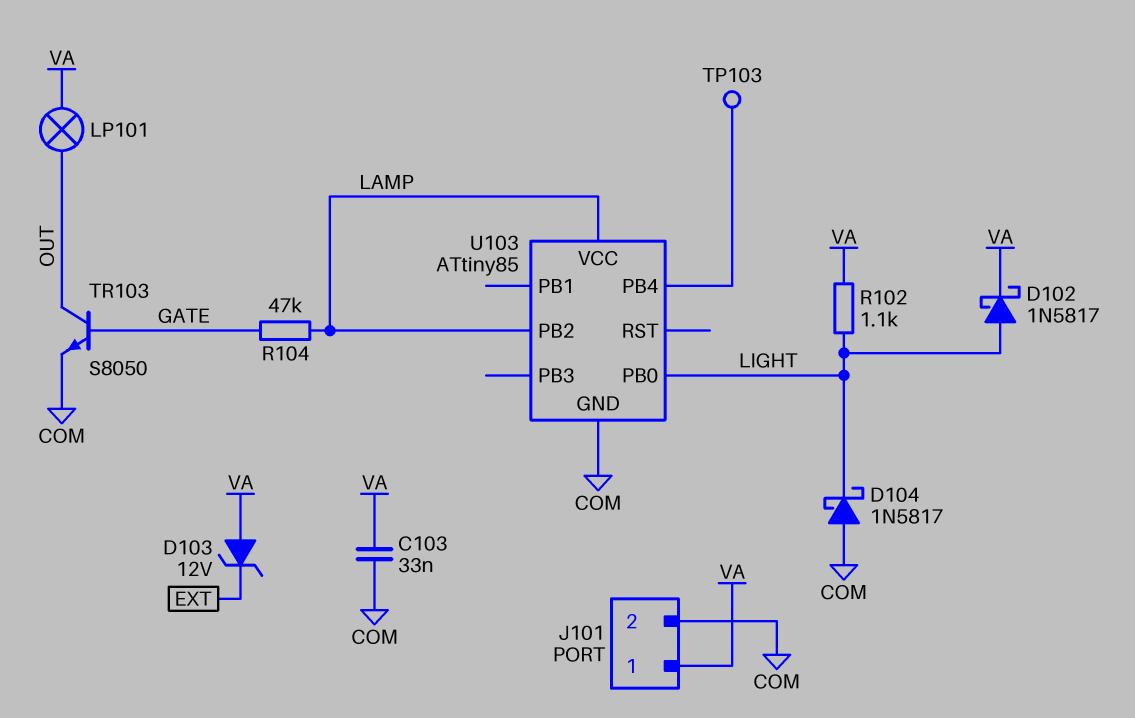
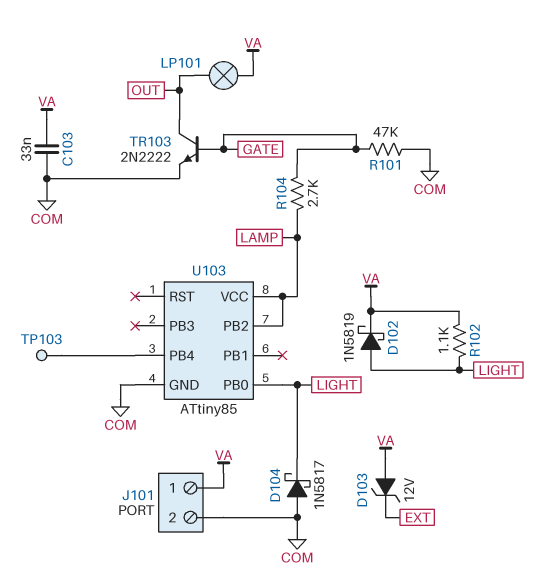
D102: schottky 1N5817 (A LIGHT, K VA) -> schottky 1N5819 (A LIGHT, K VA)
R101: none -> 47k (COM, GATE)
R104: 47k (GATE, LAMP) -> 2.7k (GATE, LAMP)
TR103: NPN S8050 (B GATE, C OUT, E COM) -> NPN 2N2222 (B GATE, C OUT, E COM)

